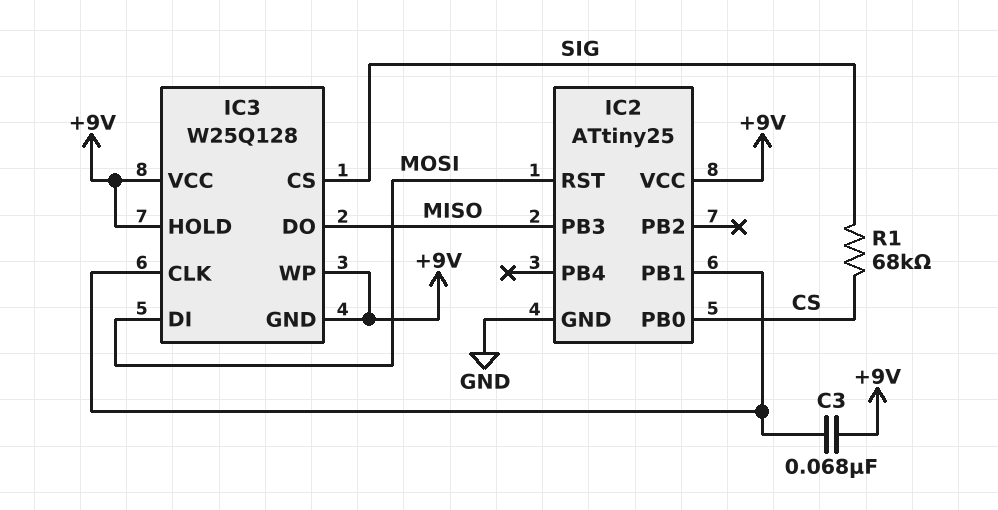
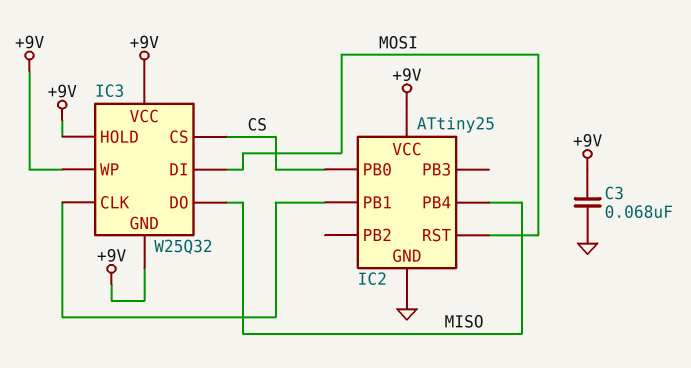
C3: 68nF (+9V, IC2/PB1) -> 68nF (+9V, GND)
IC2 pin PB3: MISO -> none
IC2 pin PB4: none -> MISO
IC3: W25Q128 -> W25Q32
IC3 pin CS: SIG -> CS
R1: 68k (CS, SIG) -> none

